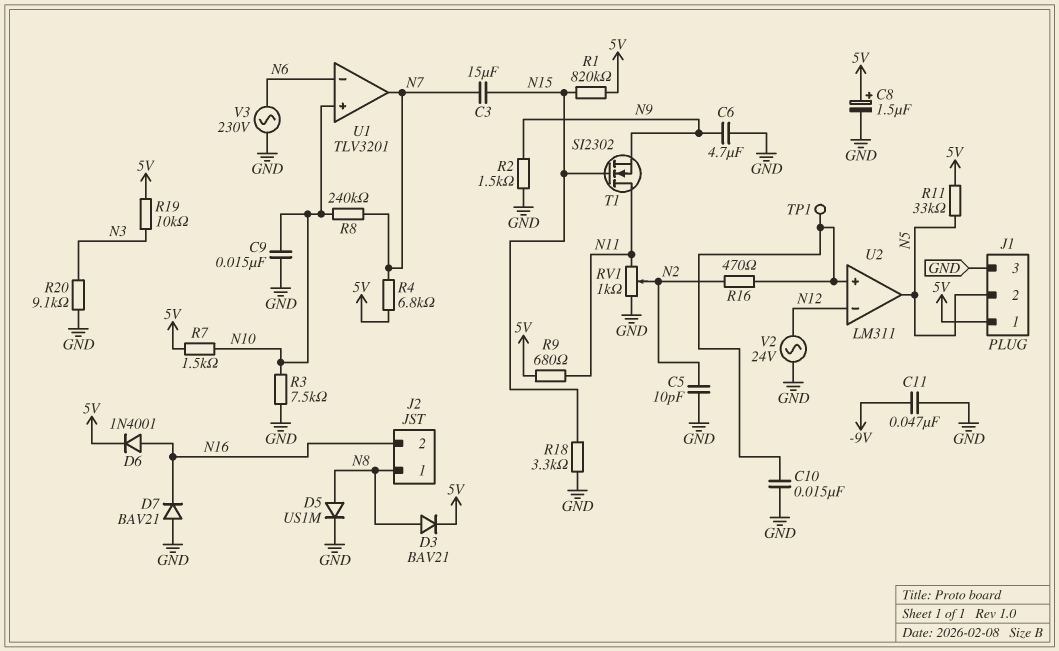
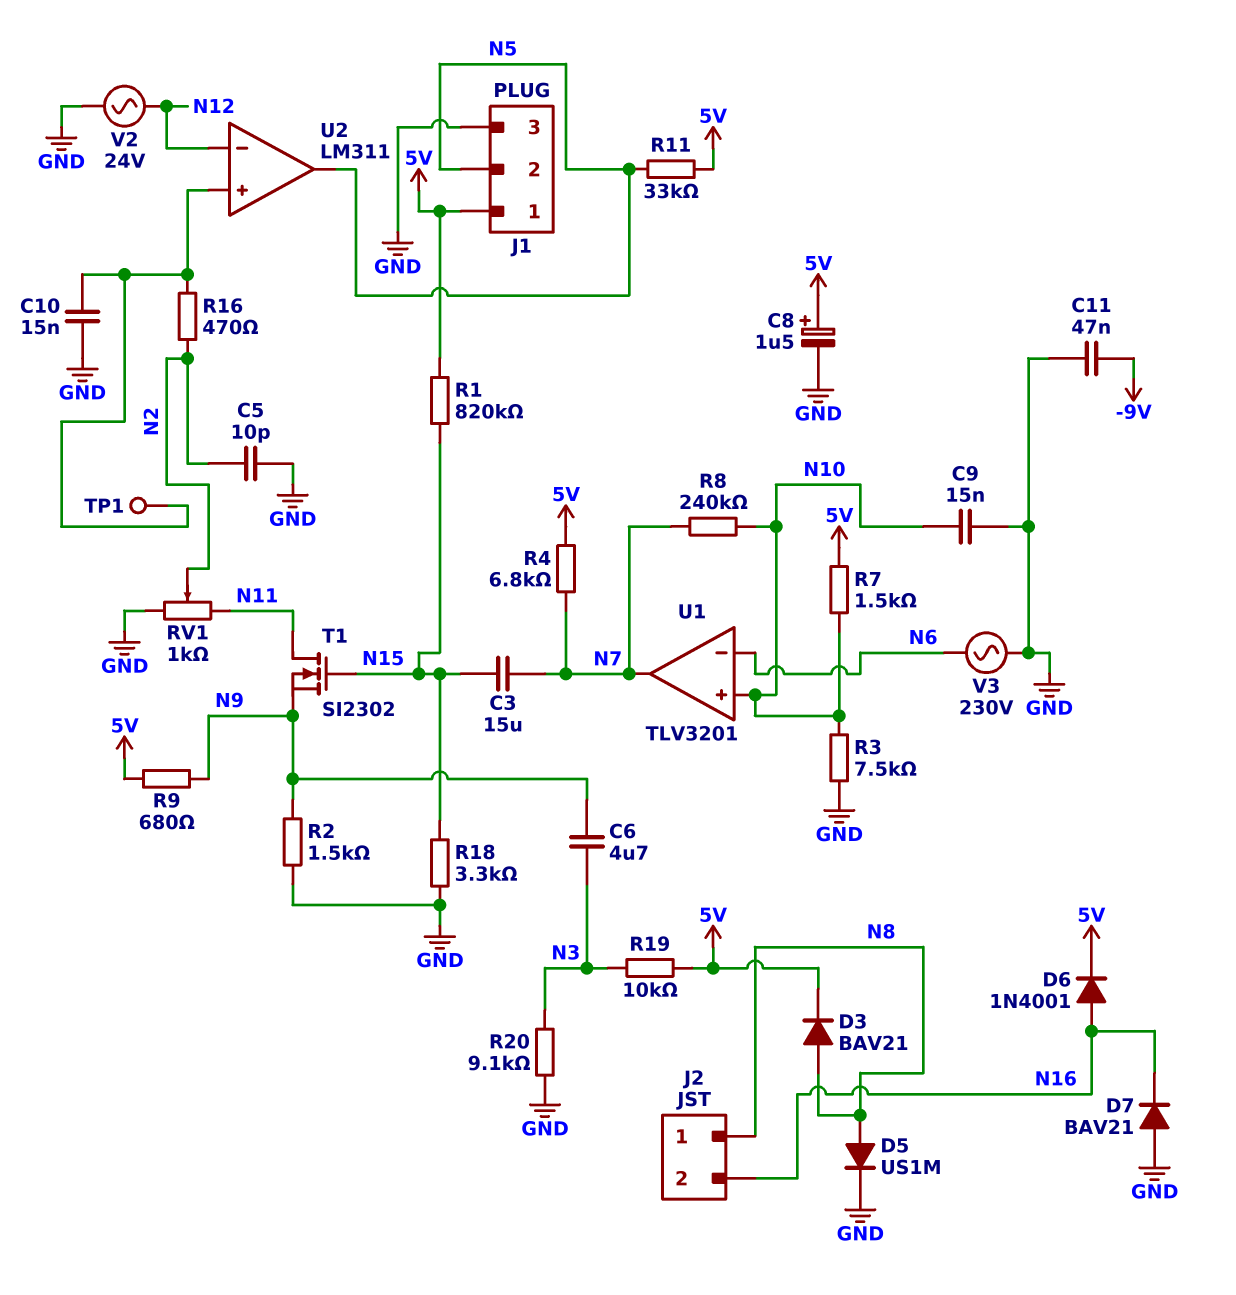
C6: 4.7uF (GND, N9) -> 4.7uF (N3, N9)
R9: 680 (5V, N11) -> 680 (5V, N9)

